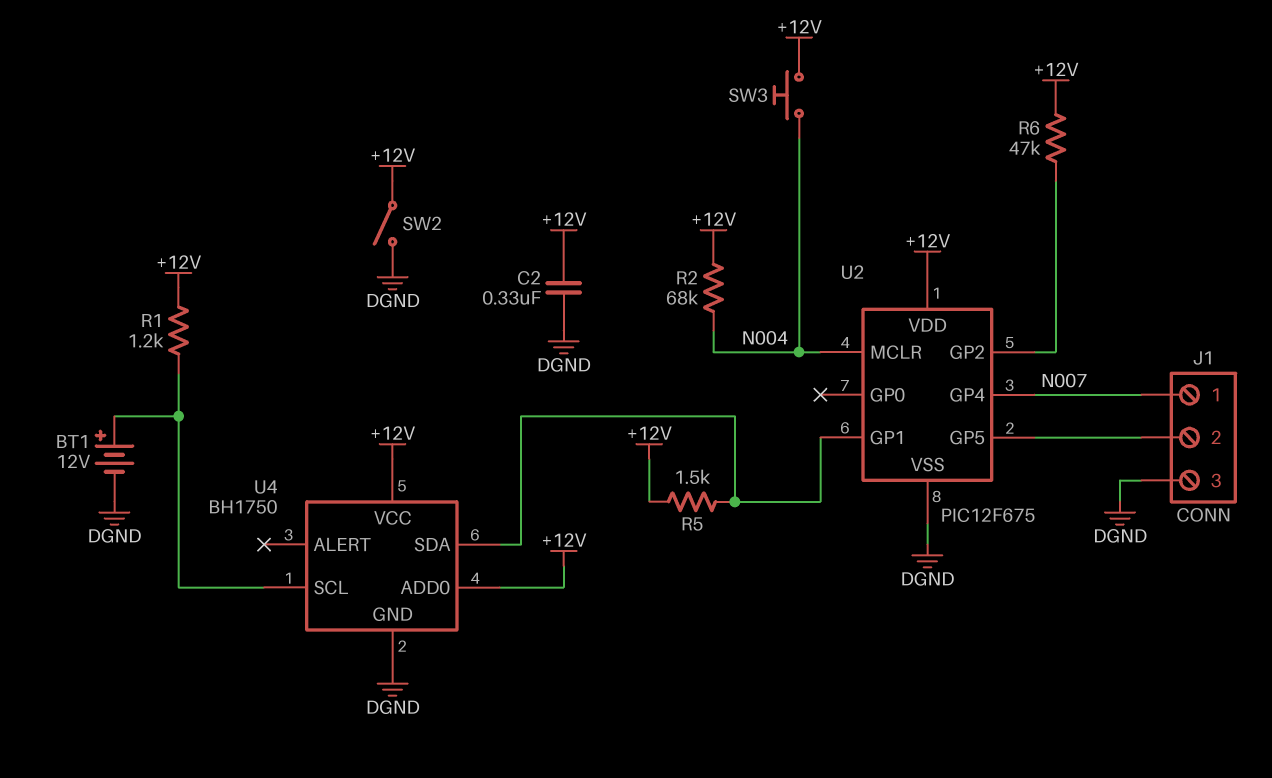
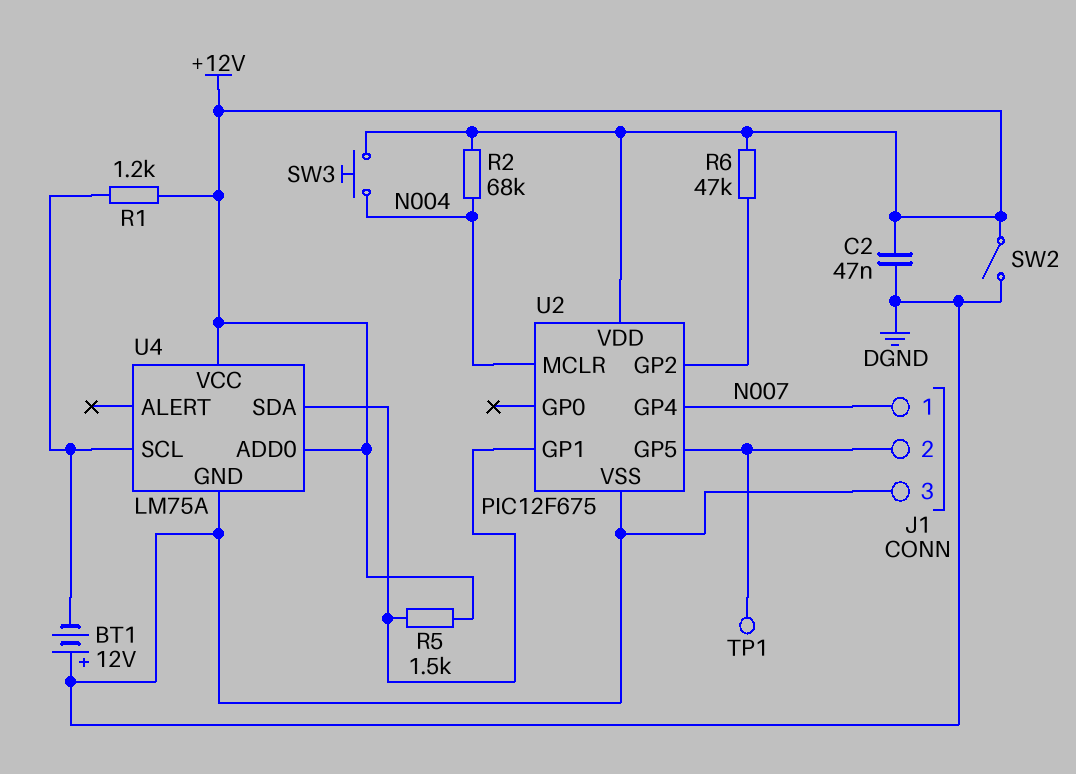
BT1: 12V (plus U4/SCL, minus DGND) -> 12V (plus DGND, minus U4/SCL)
C2: 330nF (+12V, DGND) -> 47nF (+12V, DGND)
TP1: none -> test point (J1/2)
U4: BH1750 -> LM75A

